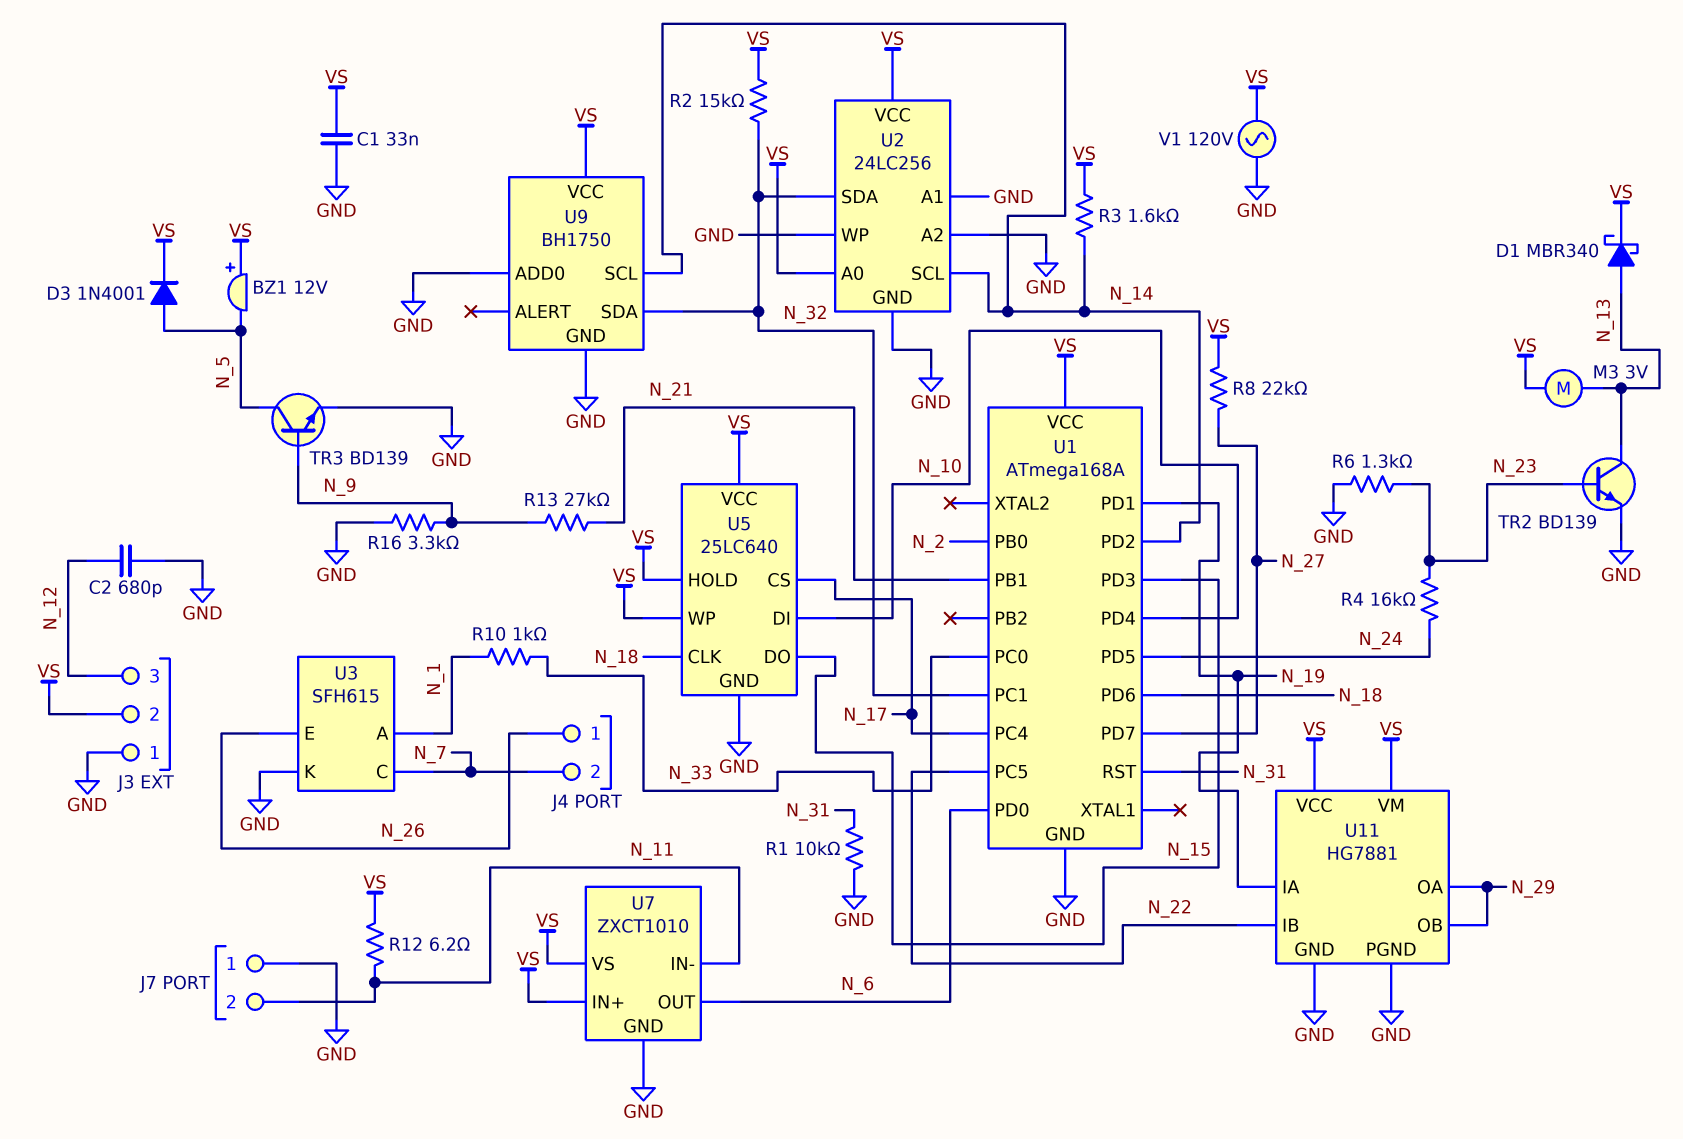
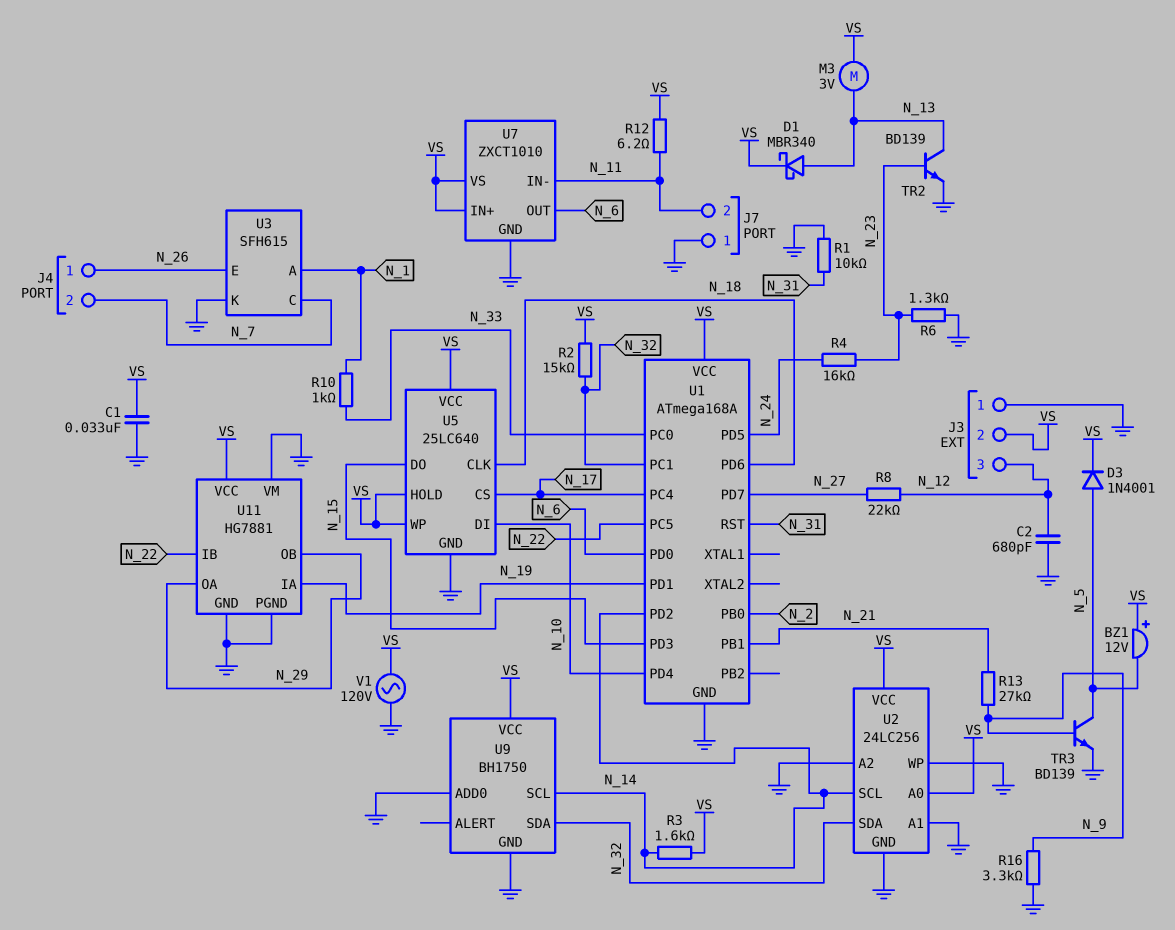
R8: 22k (N_27, VS) -> 22k (N_12, N_27)
U11 pin VM: VS -> GND

